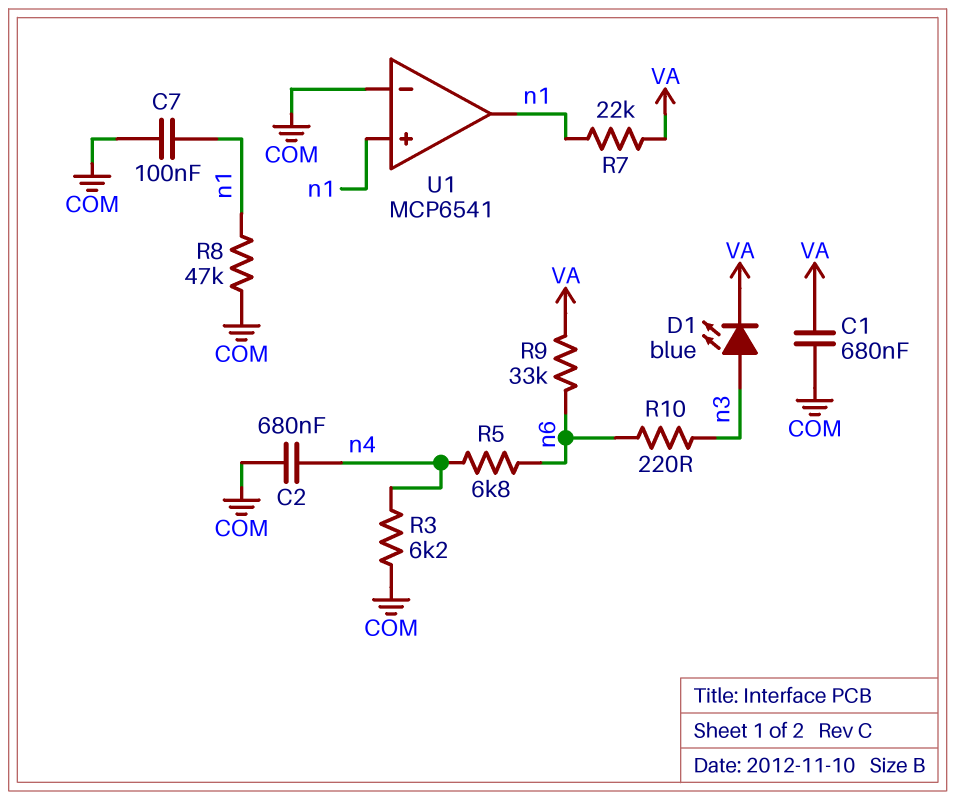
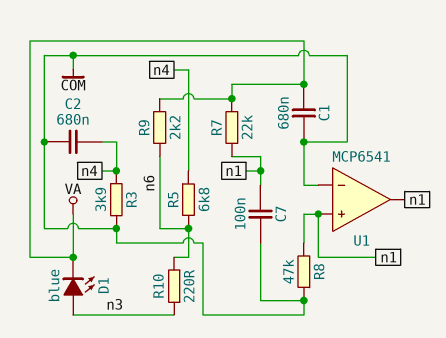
R3: 6.2k (COM, n4) -> 3.9k (COM, n4)
R9: 33k (VA, n6) -> 2.2k (VA, n6)

